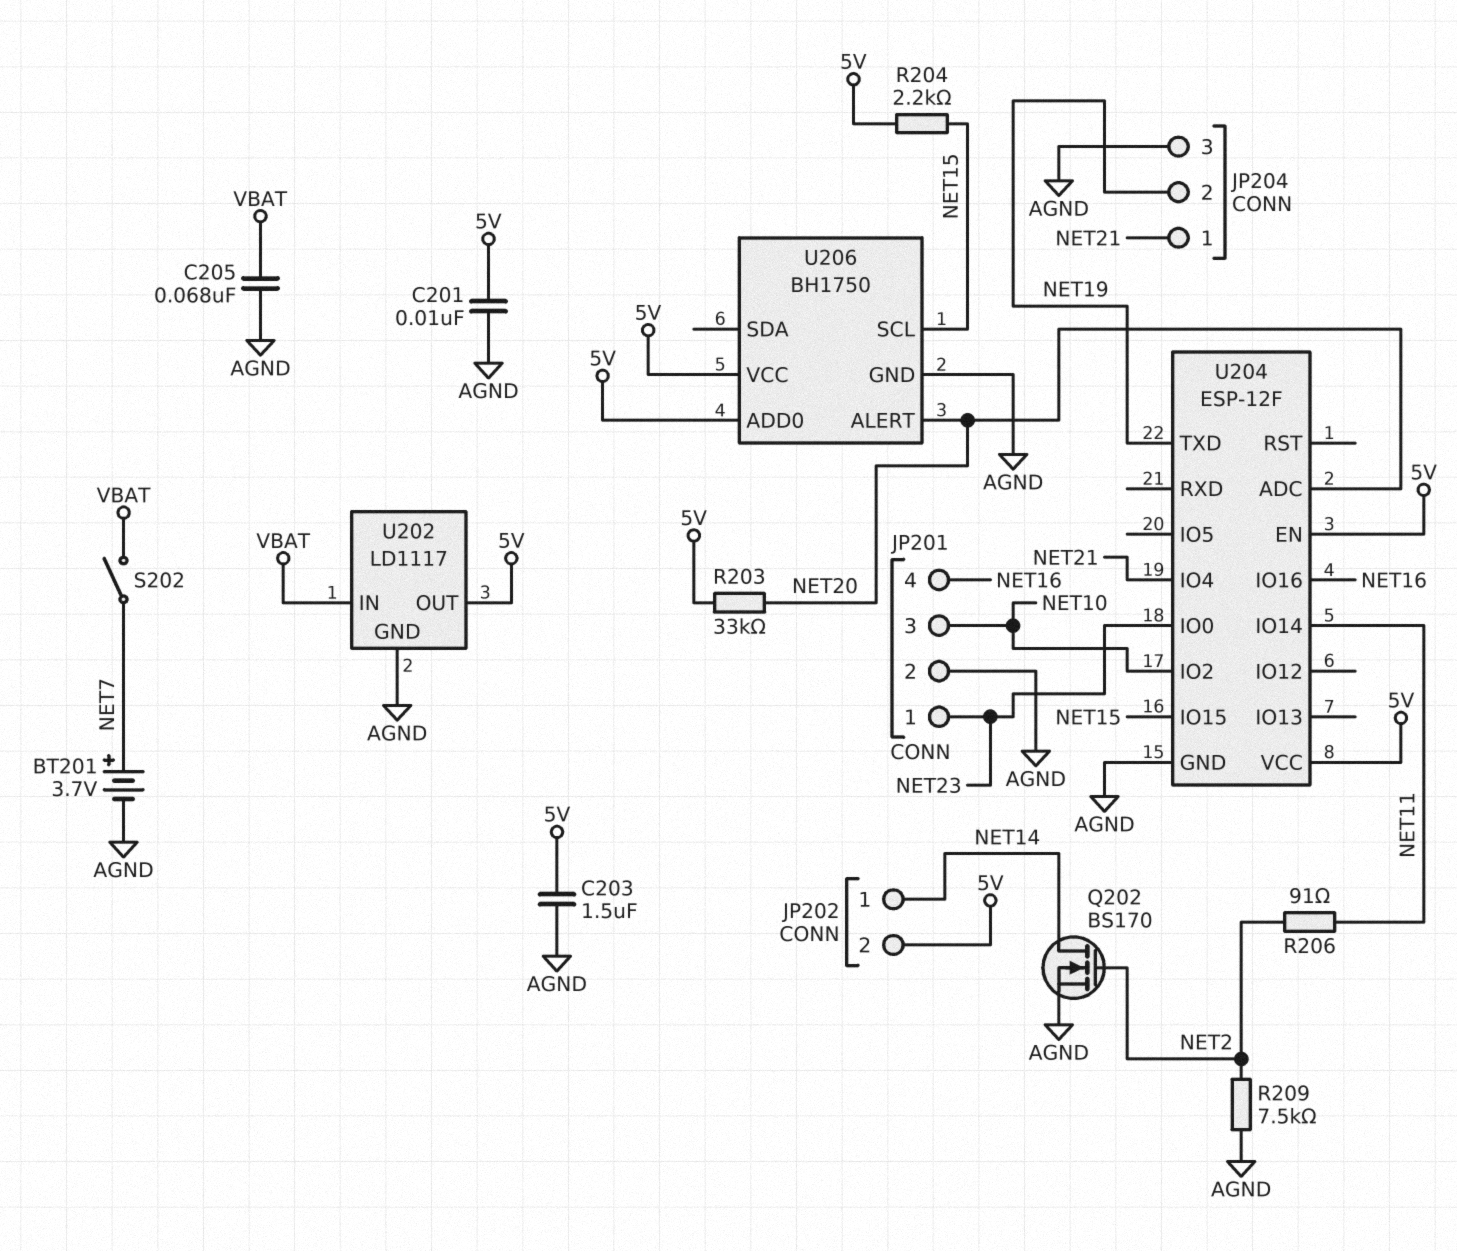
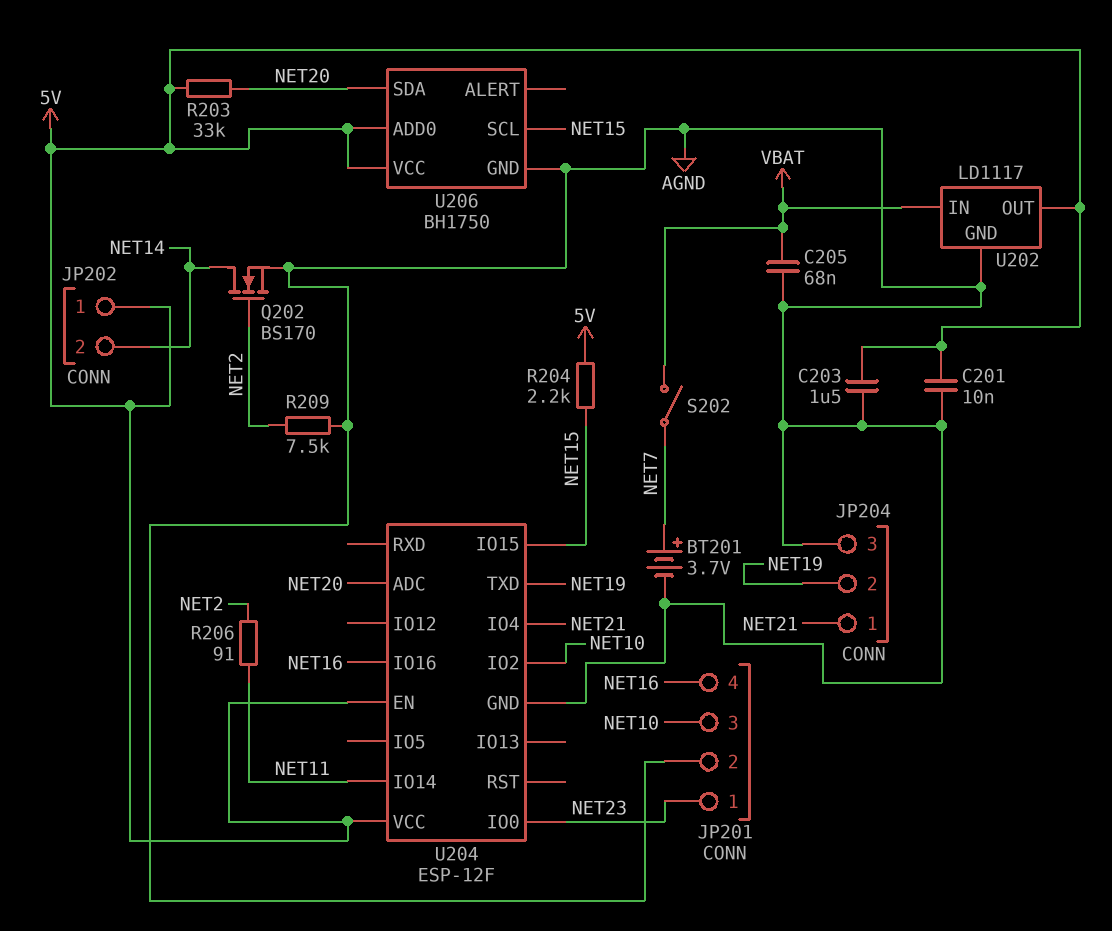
JP202 pin 1: NET14 -> 5V
JP202 pin 2: 5V -> NET14
U206 pin ALERT: NET20 -> none
U206 pin SDA: none -> NET20

